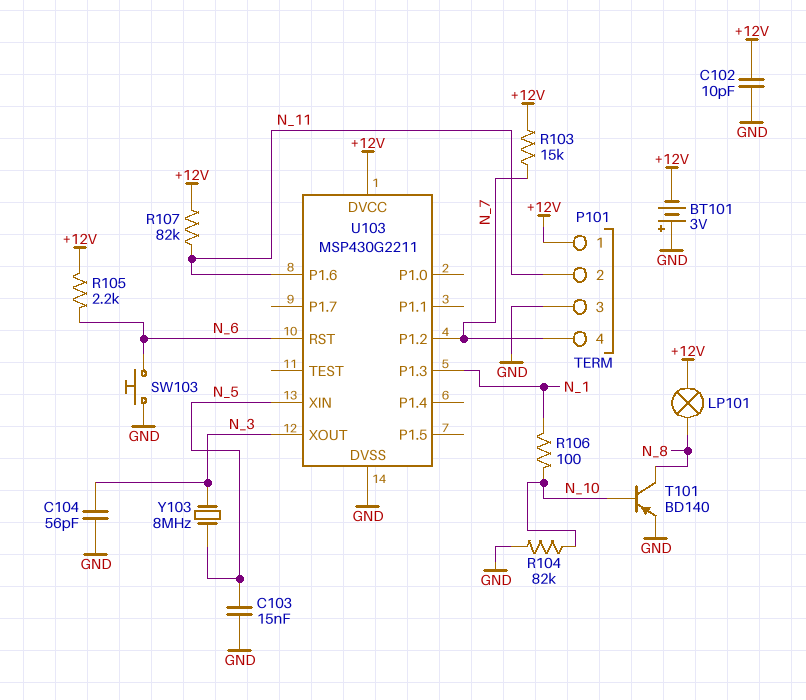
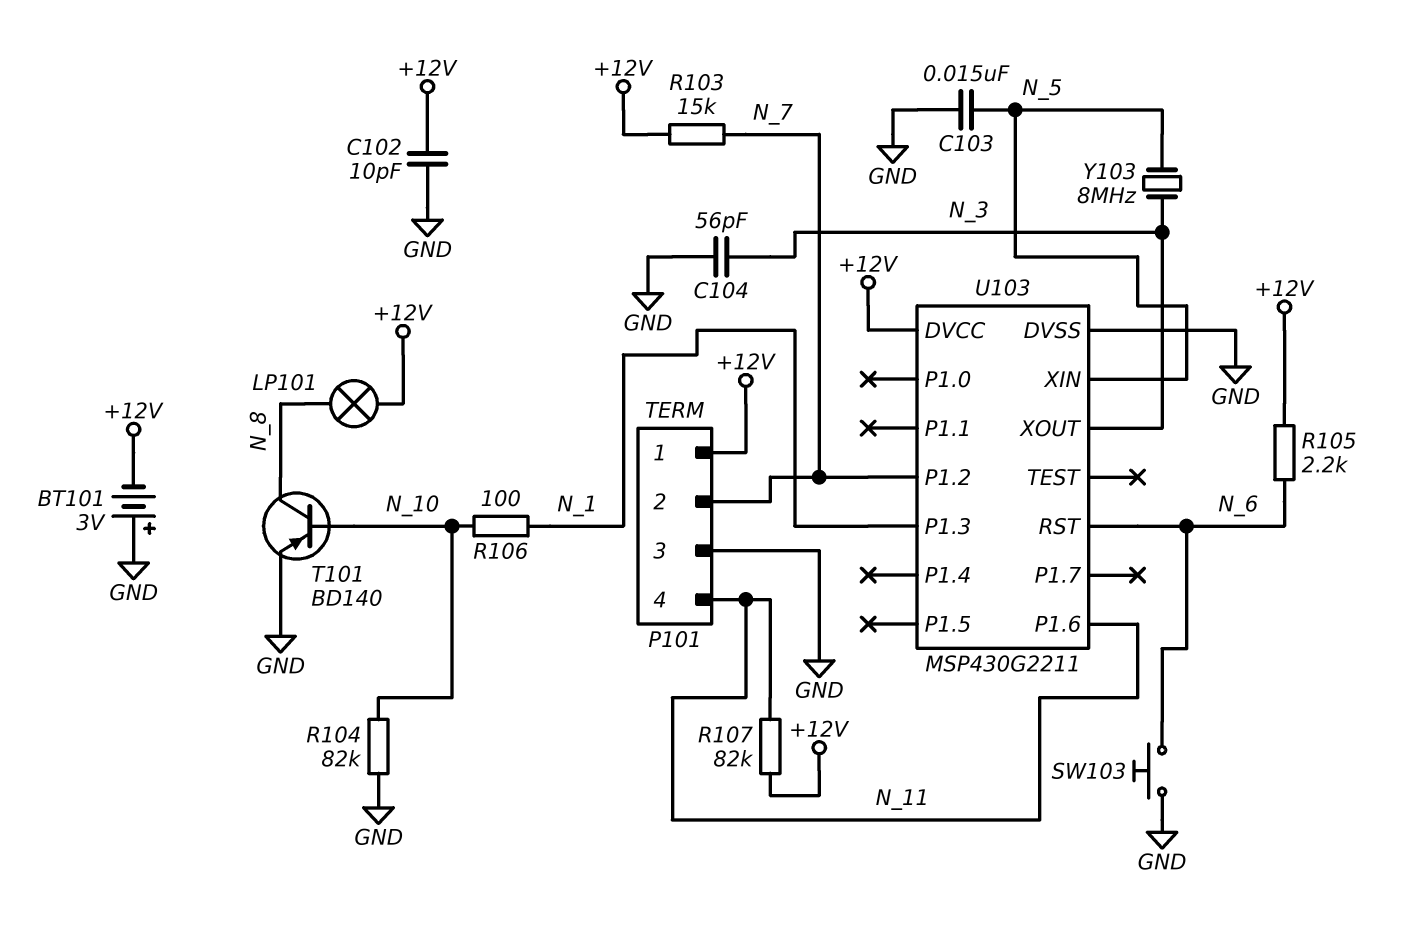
P101 pin 2: N_11 -> N_7
P101 pin 4: N_7 -> N_11

